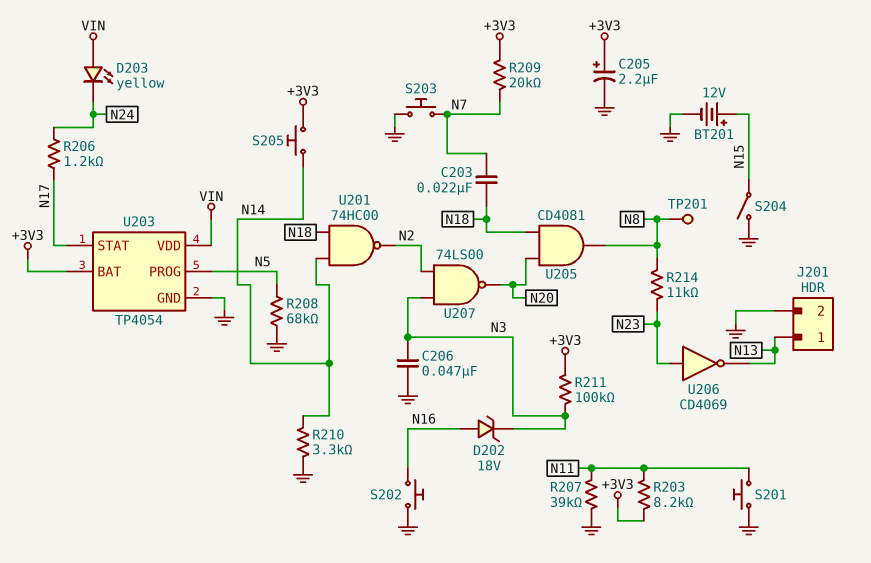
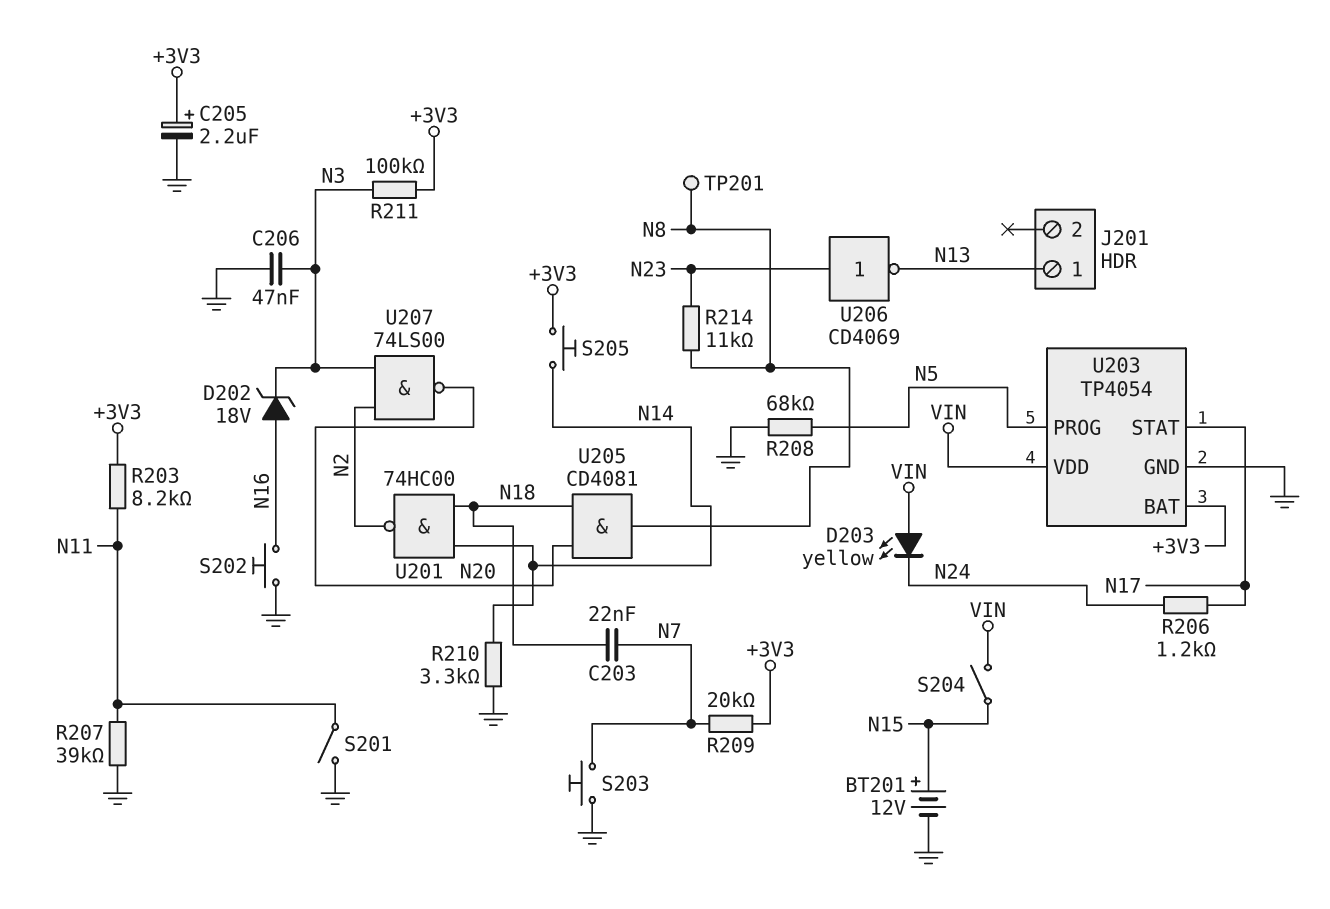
J201 pin 2: GND -> none
S201: button (GND, N11) -> switch (GND, N11)
S204: switch (GND, N15) -> switch (N15, VIN)

